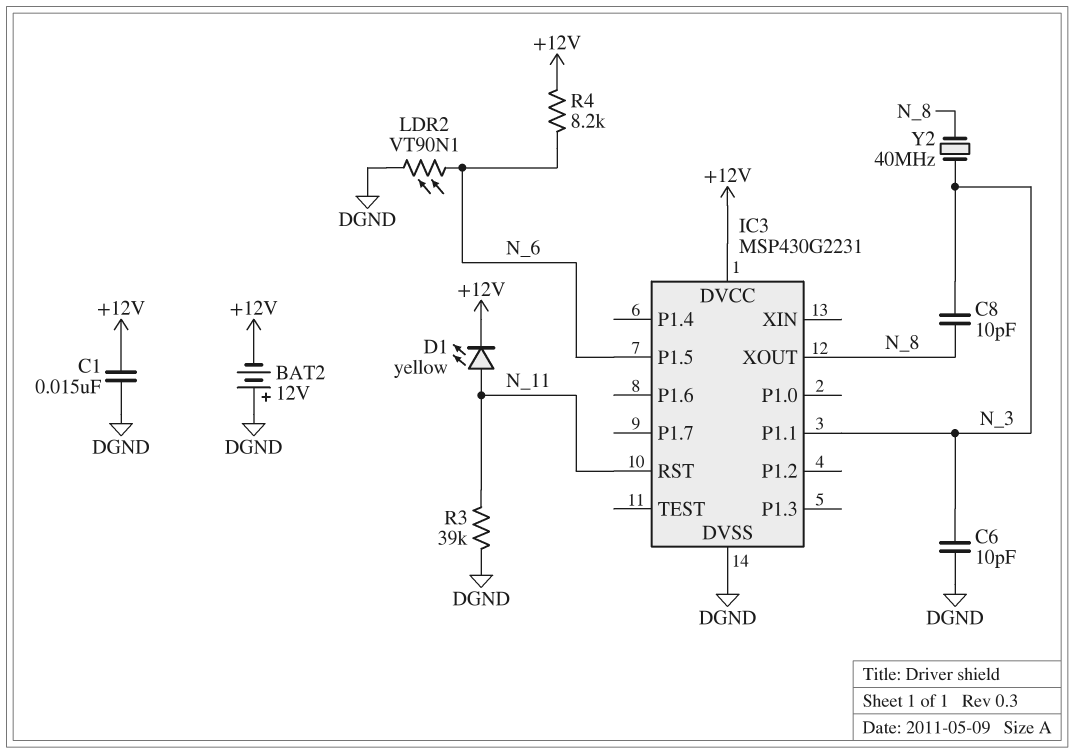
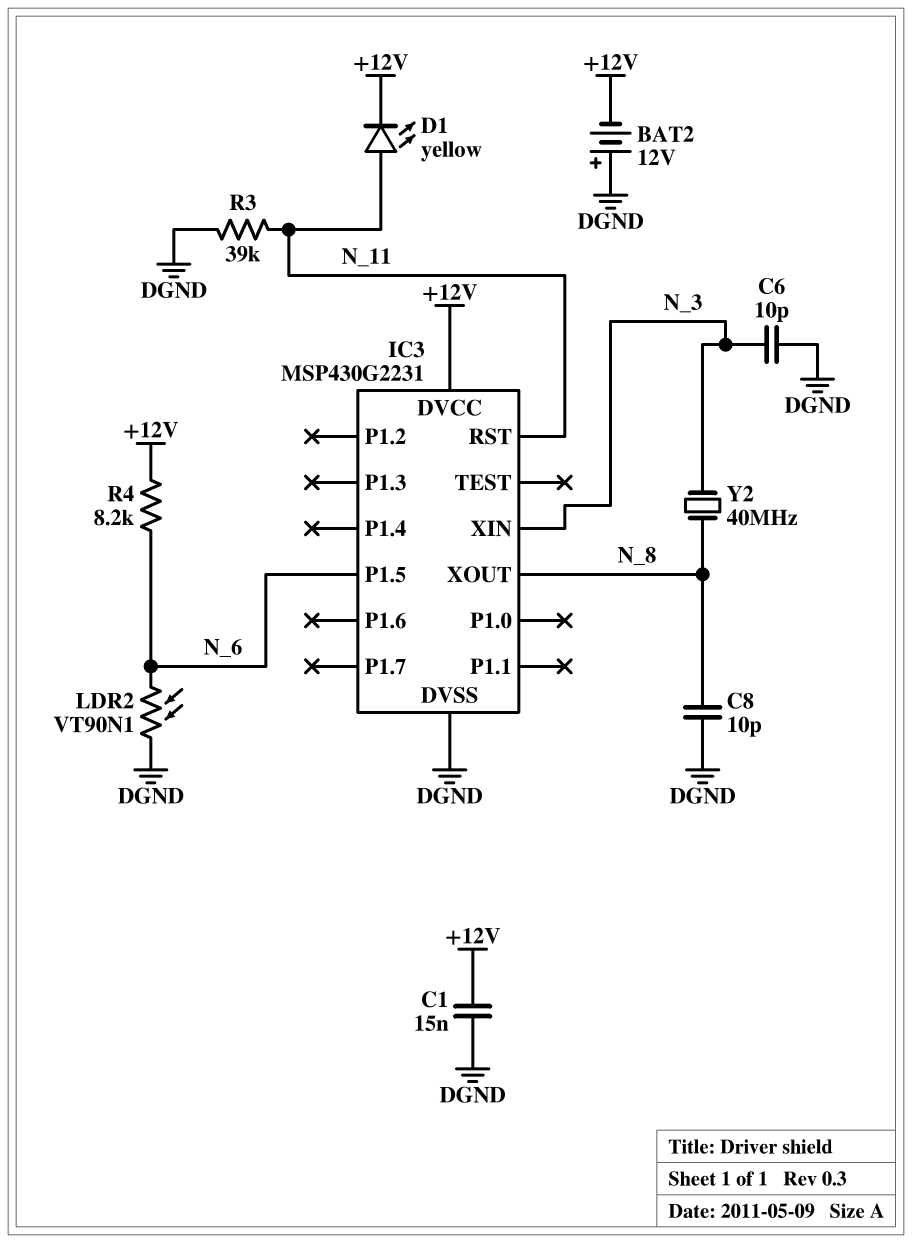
C8: 10pF (N_3, N_8) -> 10pF (DGND, N_8)
IC3 pin P1.1: N_3 -> none
IC3 pin XIN: none -> N_3

